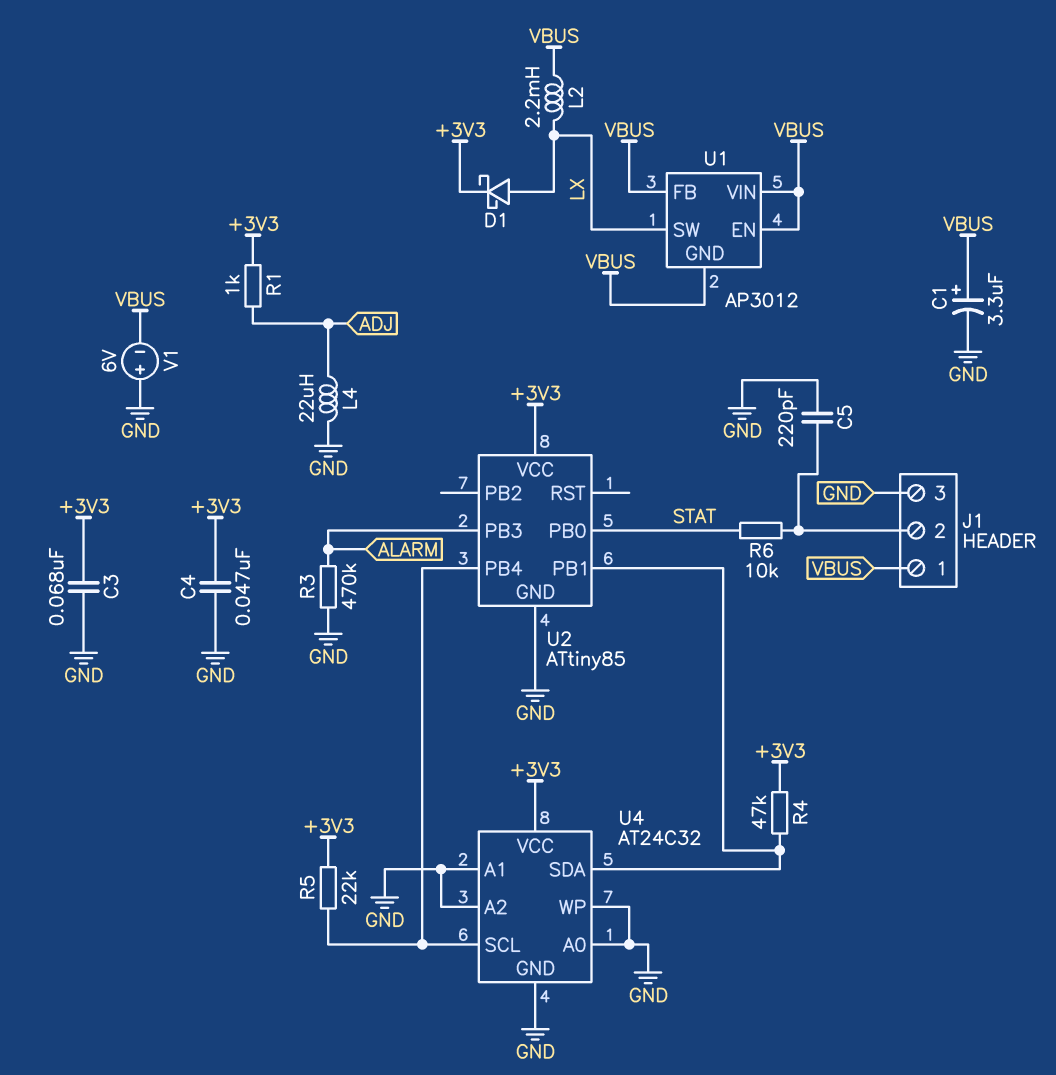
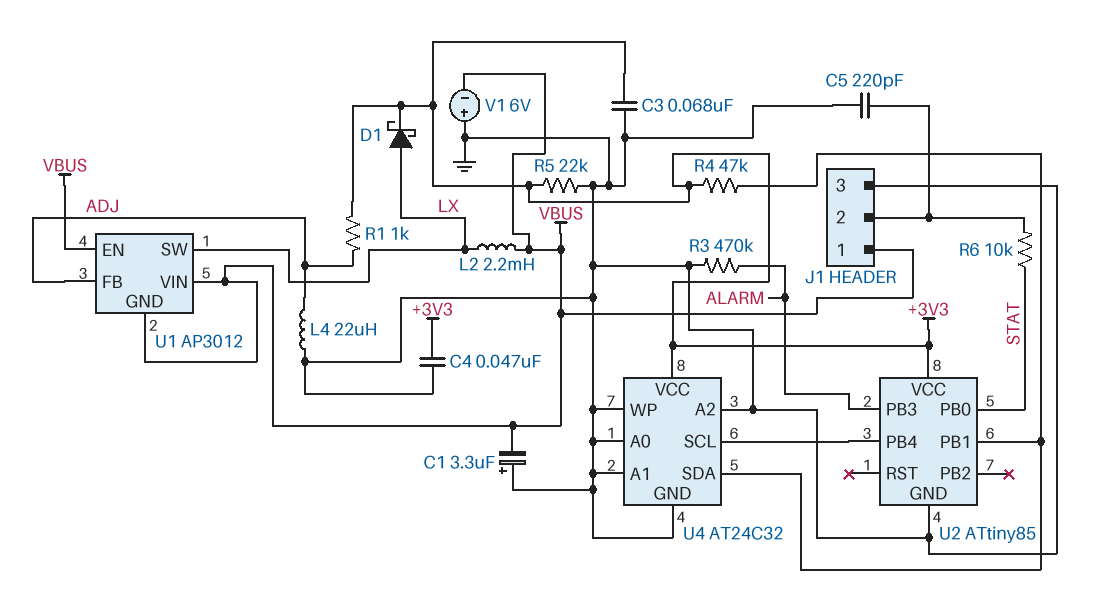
C1: 3.3uF (plus VBUS, minus GND) -> 3.3uF (plus GND, minus VBUS)
R5: 22k (+3V3, U2/PB4) -> 22k (+3V3, GND)
U1 pin FB: VBUS -> ADJ

